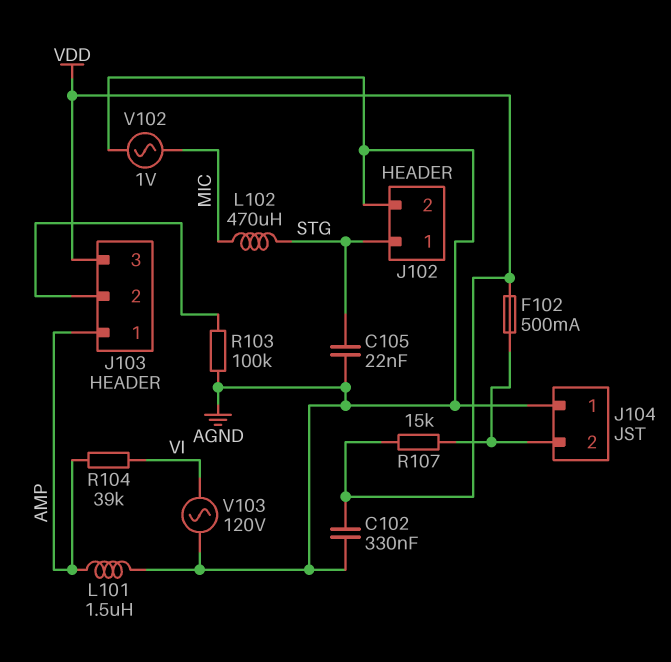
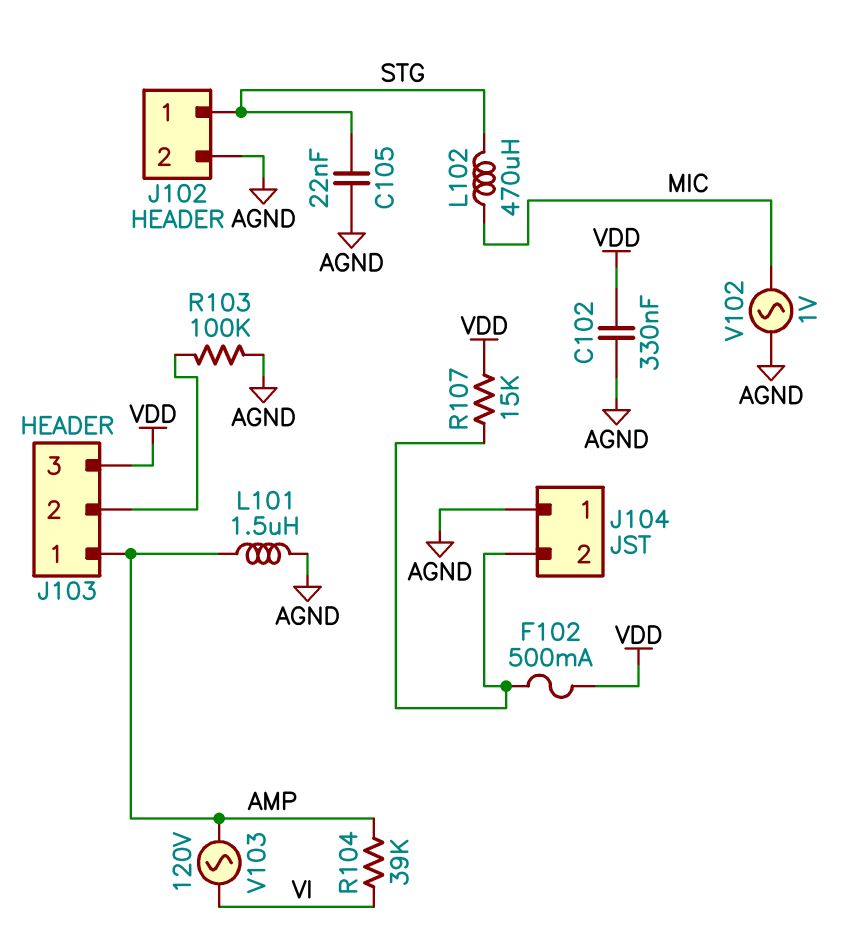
V103: AC 120V (AGND, VI) -> AC 120V (AMP, VI)

